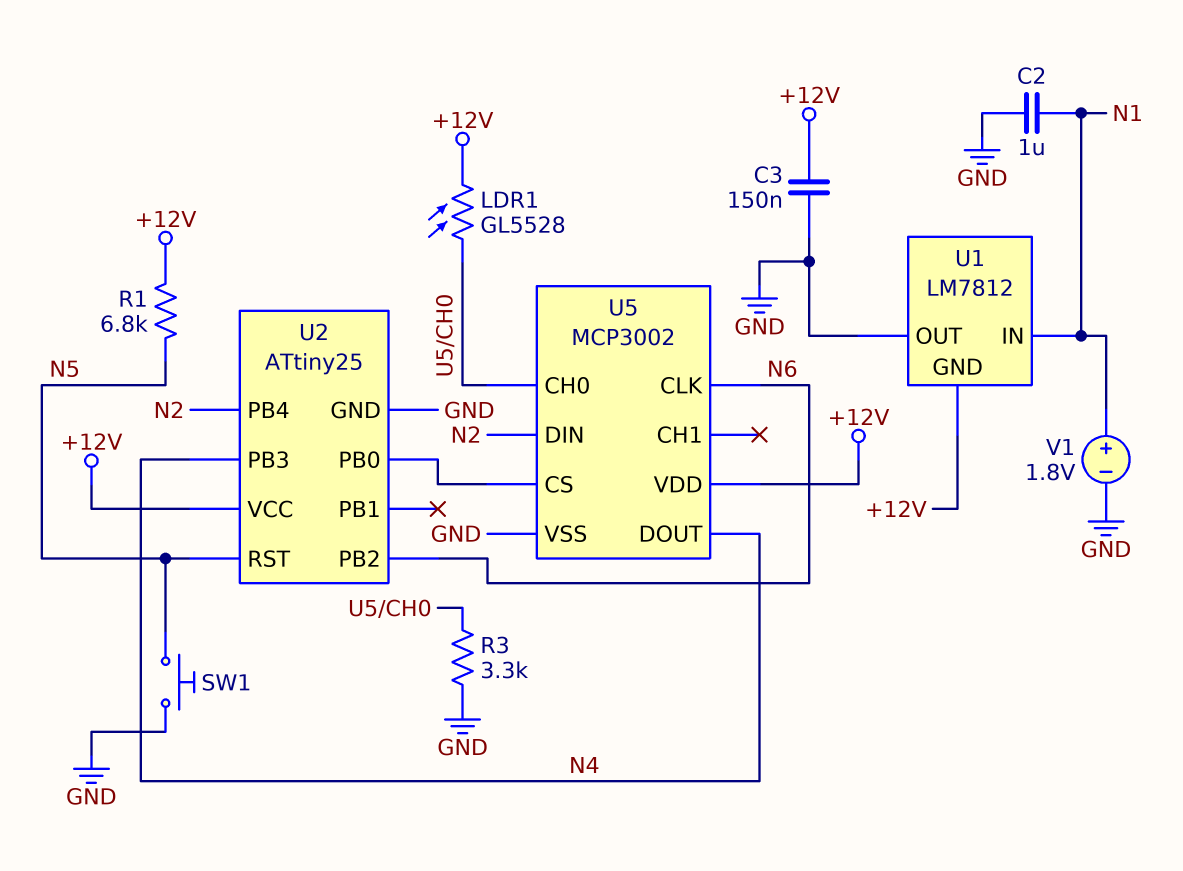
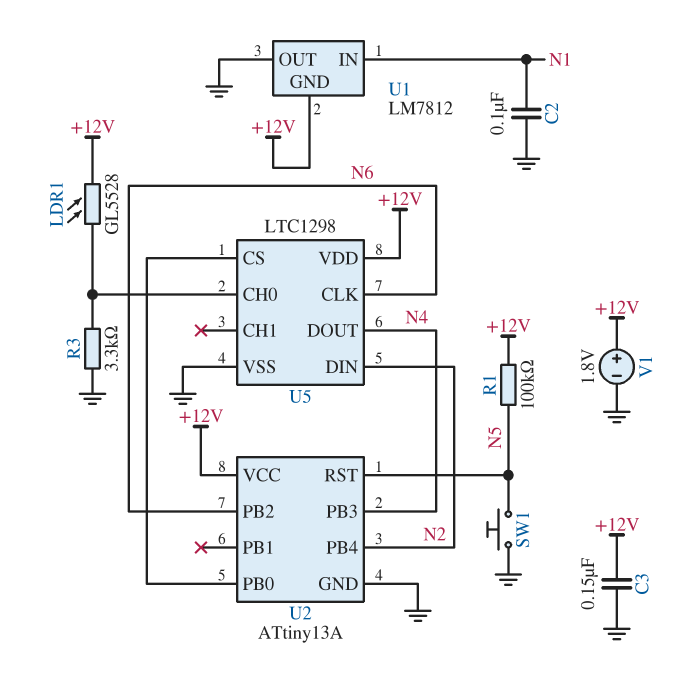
C2: 1uF (GND, N1) -> 100nF (GND, N1)
R1: 6.8k (+12V, N5) -> 100k (+12V, N5)
U2: ATtiny25 -> ATtiny13A
U5: MCP3002 -> LTC1298
V1: 1.8V (plus N1, minus GND) -> 1.8V (plus +12V, minus GND)

